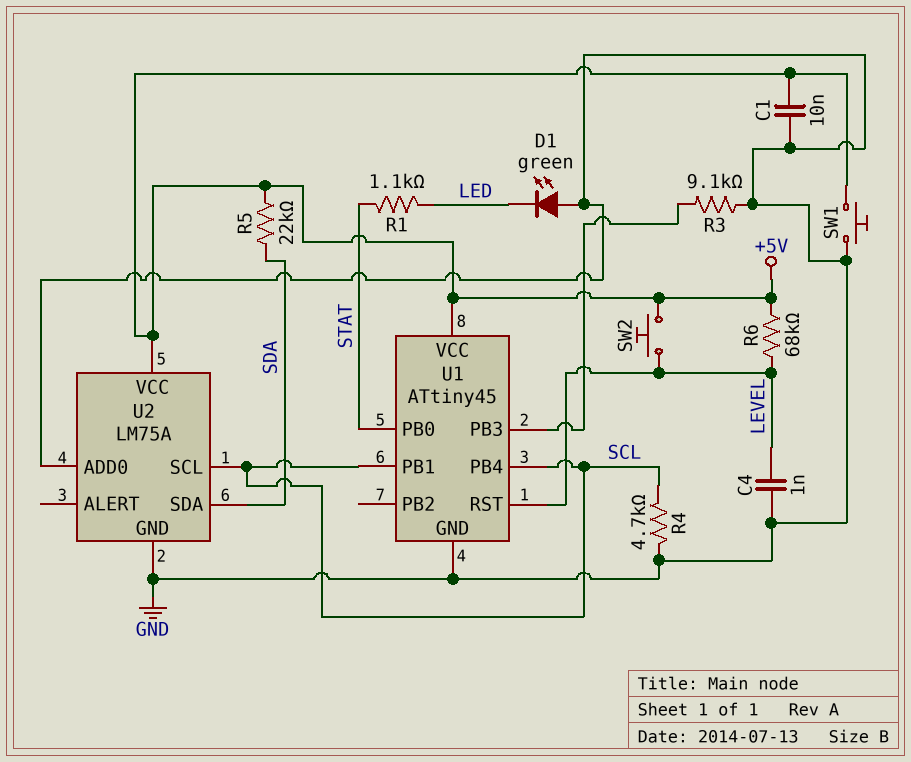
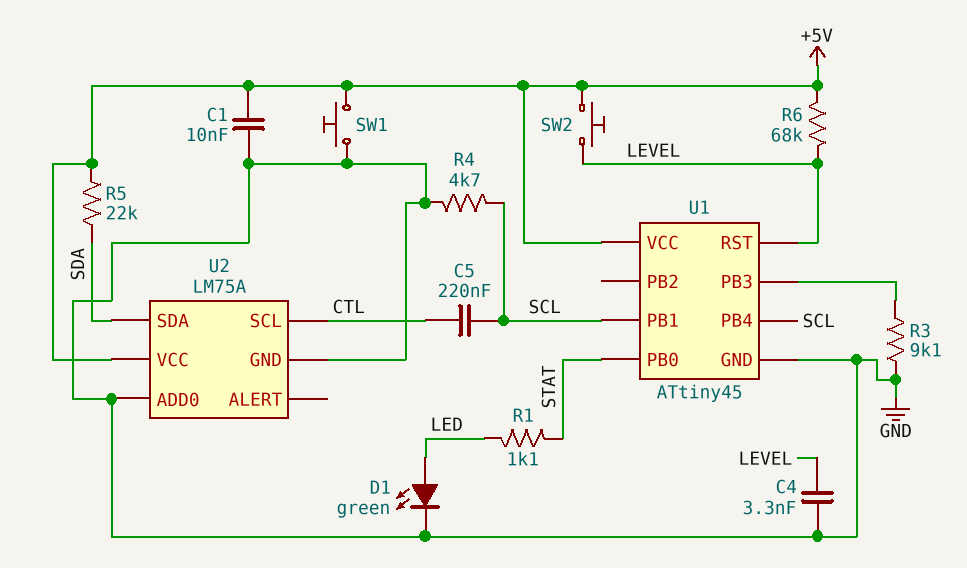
C4: 1nF (GND, LEVEL) -> 3.3nF (GND, LEVEL)
C5: none -> 220nF (CTL, SCL)
D1: LED green (A GND, K LED) -> LED green (A LED, K GND)
U2 pin SCL: SCL -> CTL

